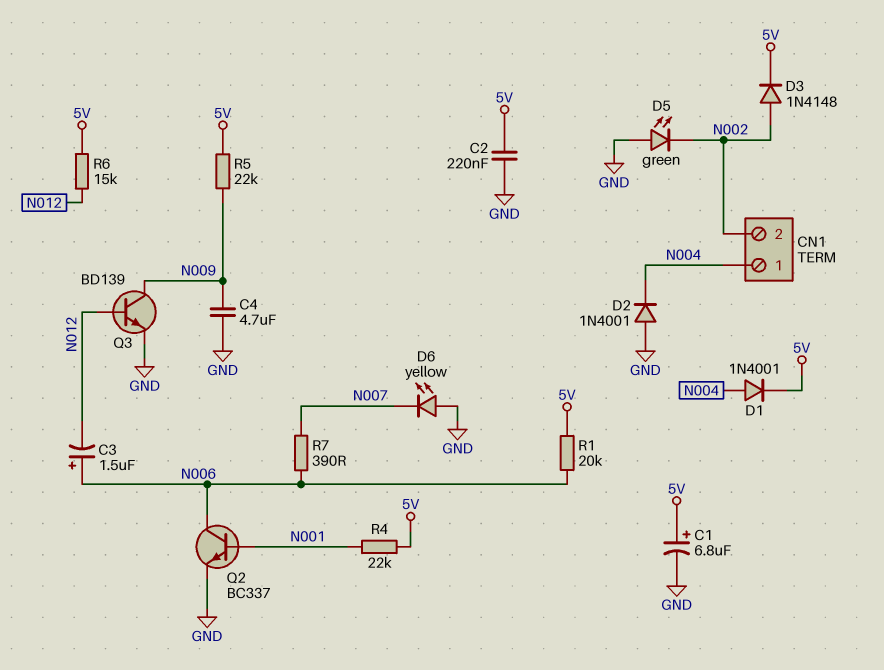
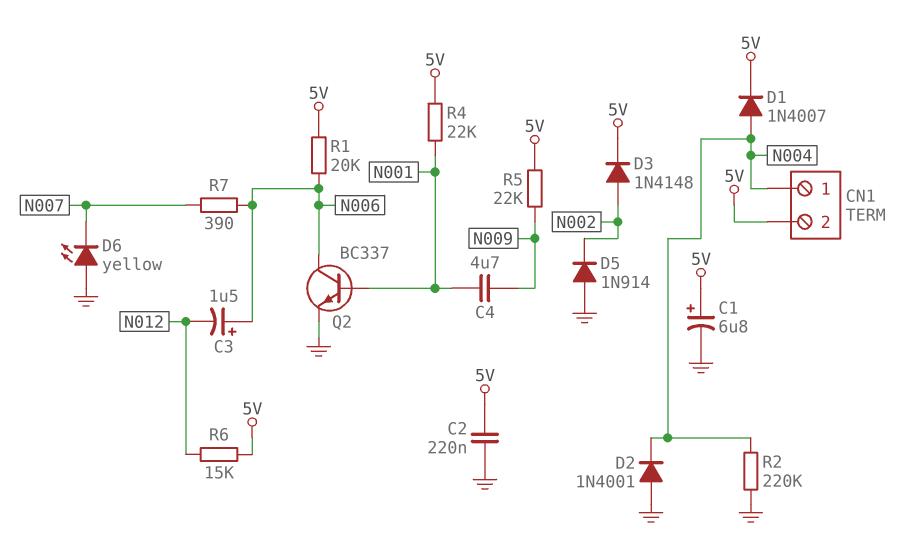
C4: 4.7uF (GND, N009) -> 4.7uF (N001, N009)
CN1 pin 2: N002 -> 5V
D1: diode 1N4001 (A N004, K 5V) -> diode 1N4007 (A N004, K 5V)
D5: LED green (A GND, K N002) -> diode 1N914 (A GND, K N002)
Q3: NPN BD139 (B N012, C N009, E GND) -> none
R2: none -> 220k (GND, N004)

